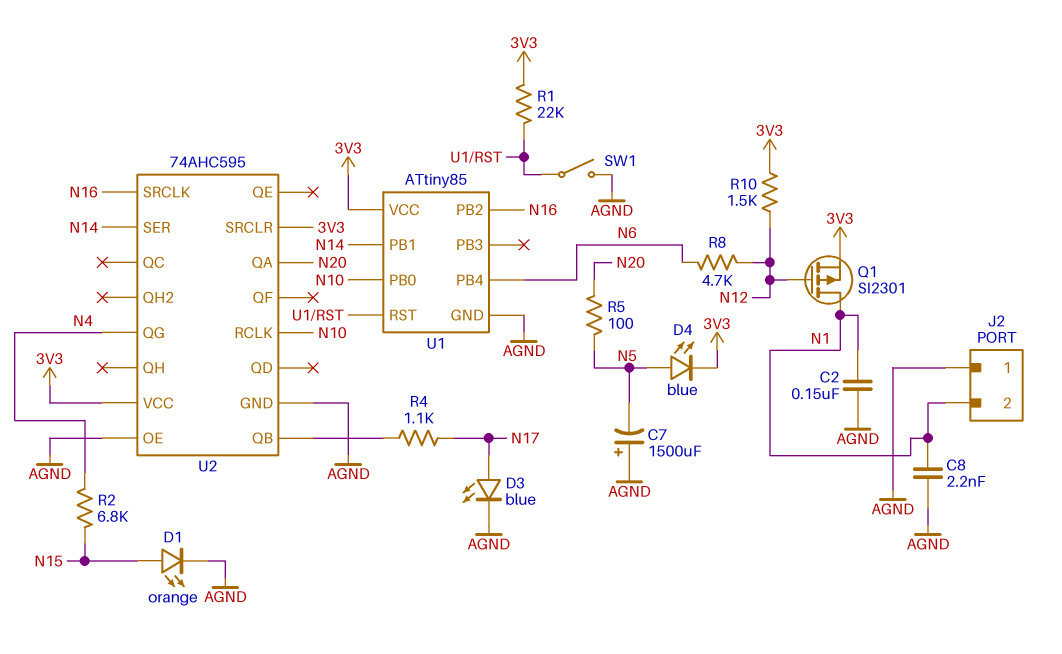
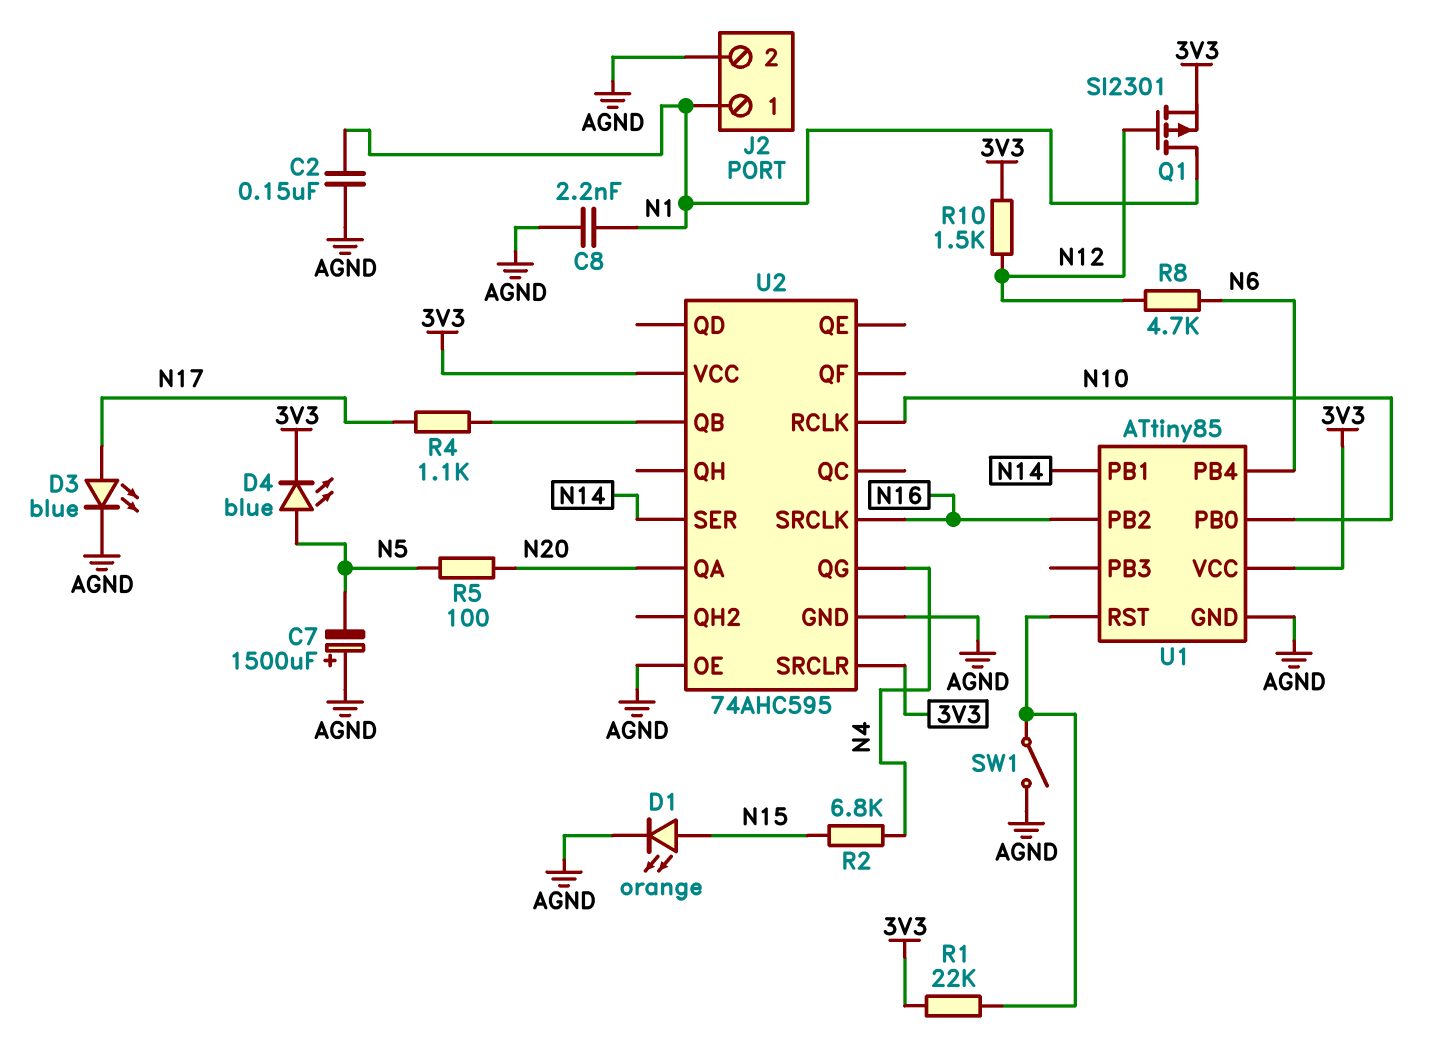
J2 pin 1: AGND -> N1
J2 pin 2: N1 -> AGND

